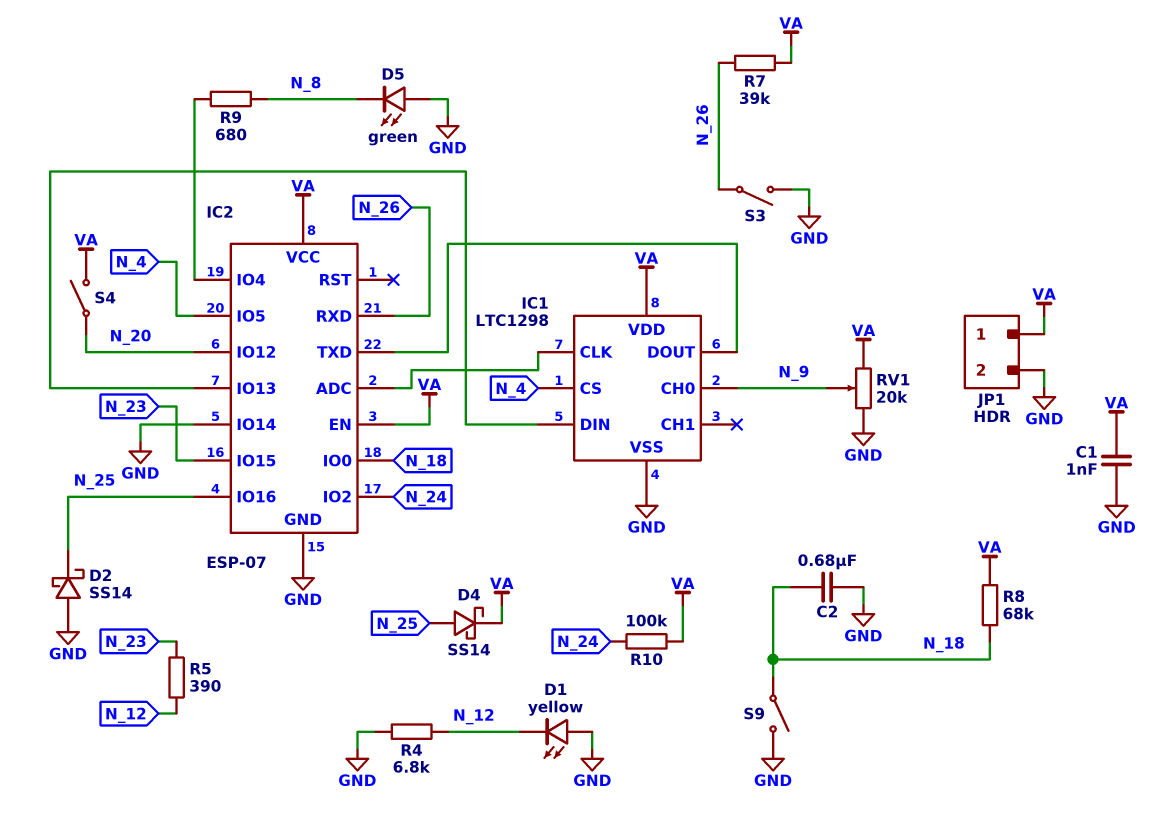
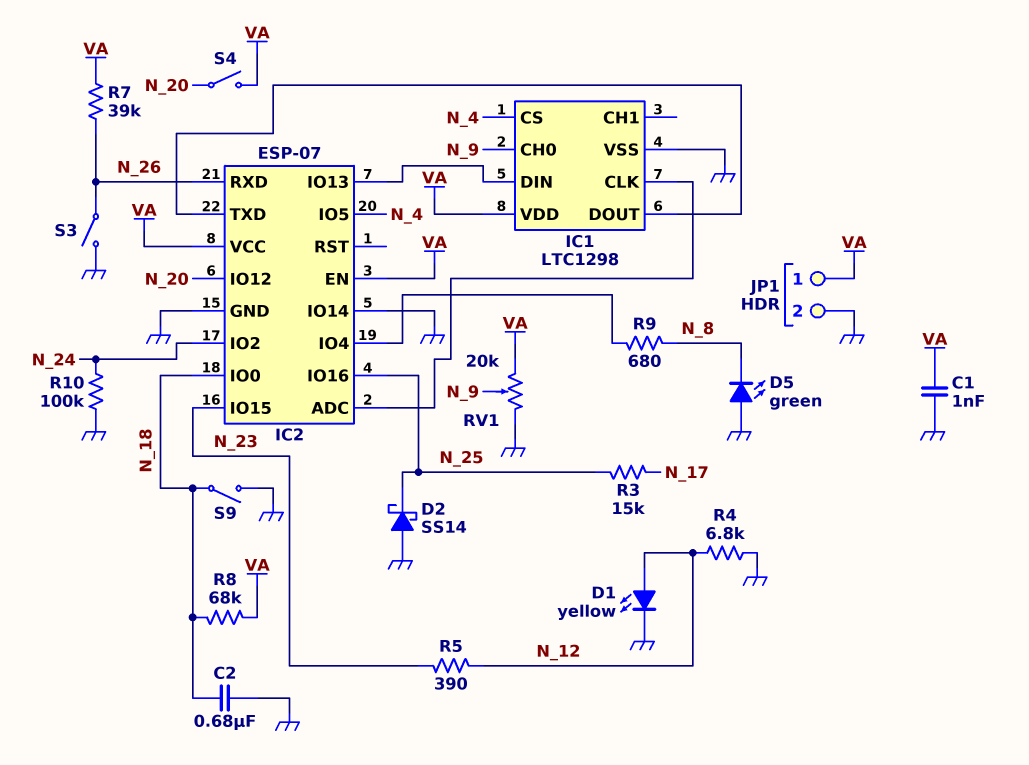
D1: LED yellow (A GND, K N_12) -> LED yellow (A N_12, K GND)
D4: schottky SS14 (A N_25, K VA) -> none
R3: none -> 15k (N_17, N_25)
R10: 100k (N_24, VA) -> 100k (GND, N_24)

